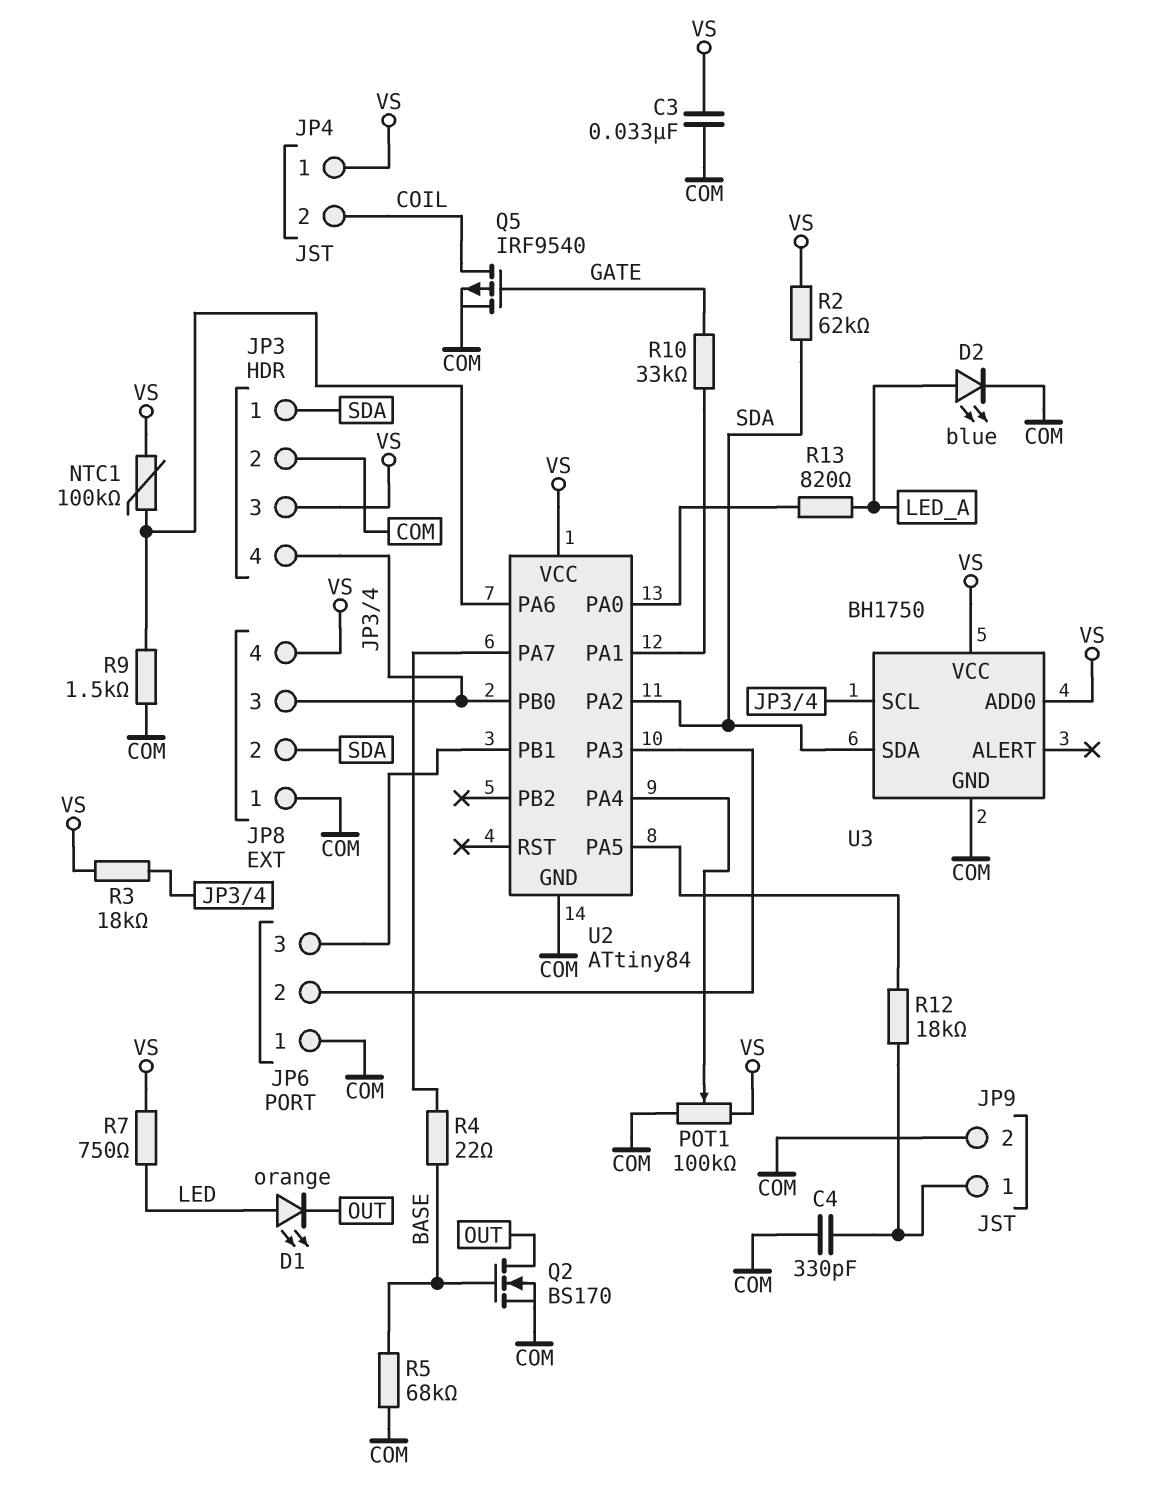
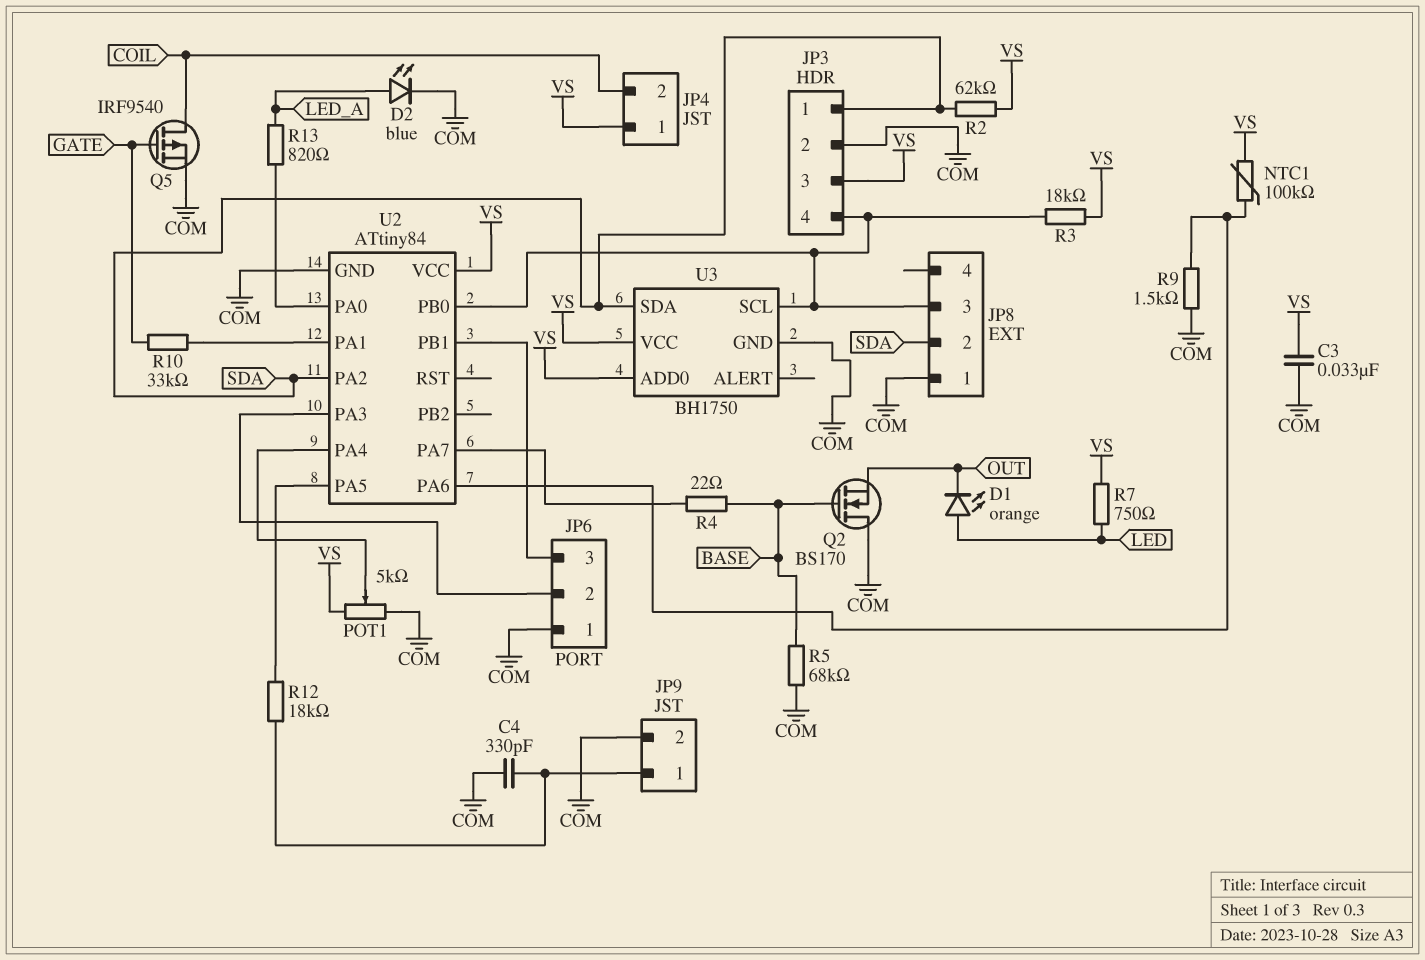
JP8 pin 4: VS -> none
POT1: 100k (COM, VS, wiper U2/PA4) -> 5k (COM, VS, wiper U2/PA4)
Q2: NMOS BS170 (G BASE, D OUT, S COM) -> NMOS BS170 (G BASE, D COM, S OUT)

